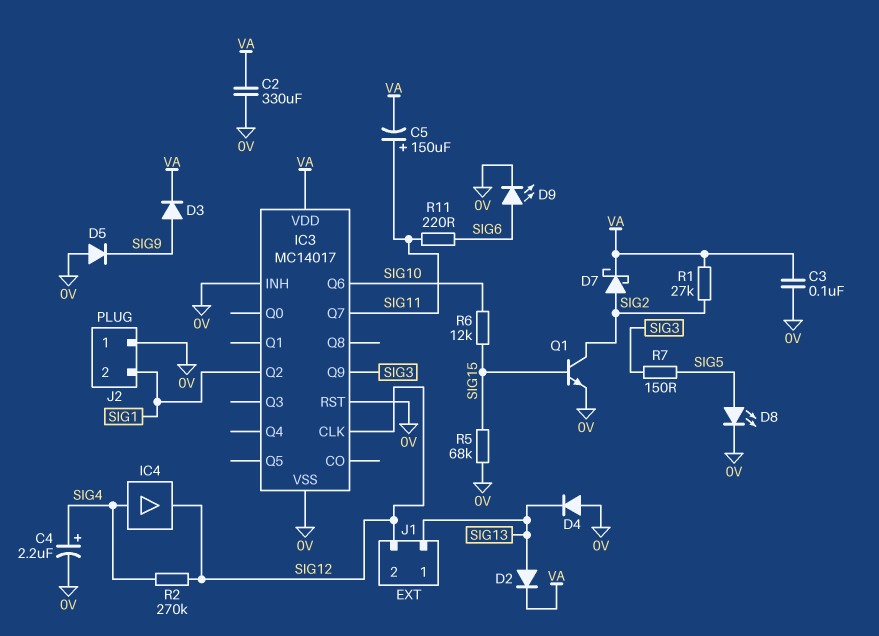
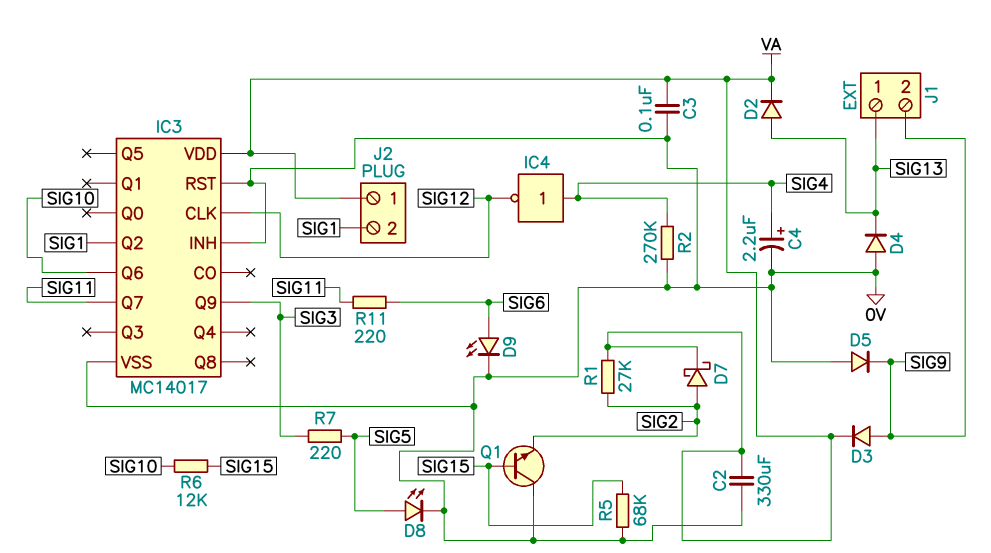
C5: 150uF (plus SIG11, minus VA) -> none
IC4: buffer (in SIG4, out SIG12) -> NOT (in SIG4, out SIG12)
J1 pin 2: SIG12 -> SIG9
J2 pin 1: 0V -> VA
Q1: NPN (B SIG15, C SIG2, E 0V) -> NPN (B SIG15, C 0V, E SIG2)
R2: 270k (SIG4, SIG12) -> 270k (0V, SIG4)
R7: 150 (SIG3, SIG5) -> 220 (SIG3, SIG5)

